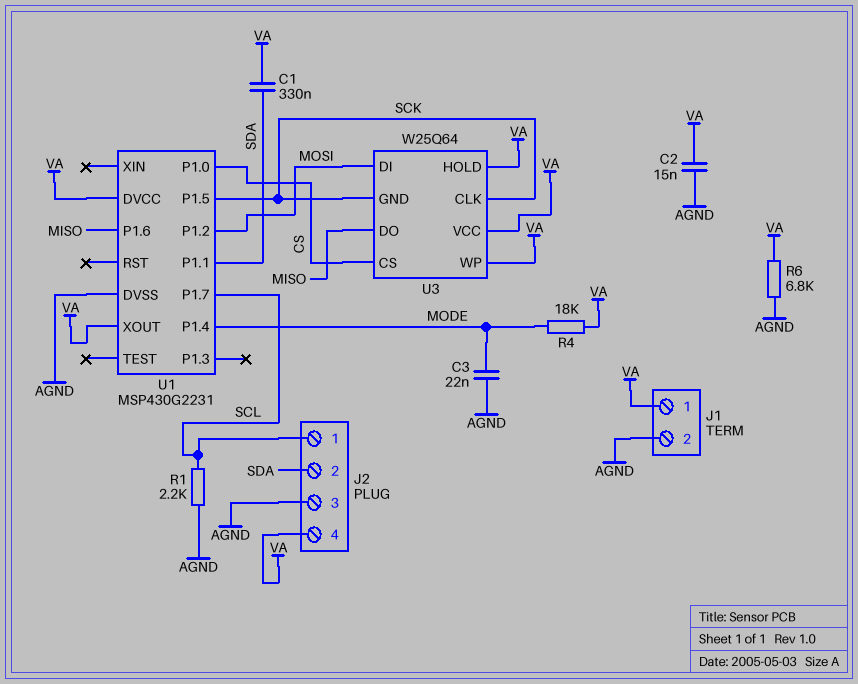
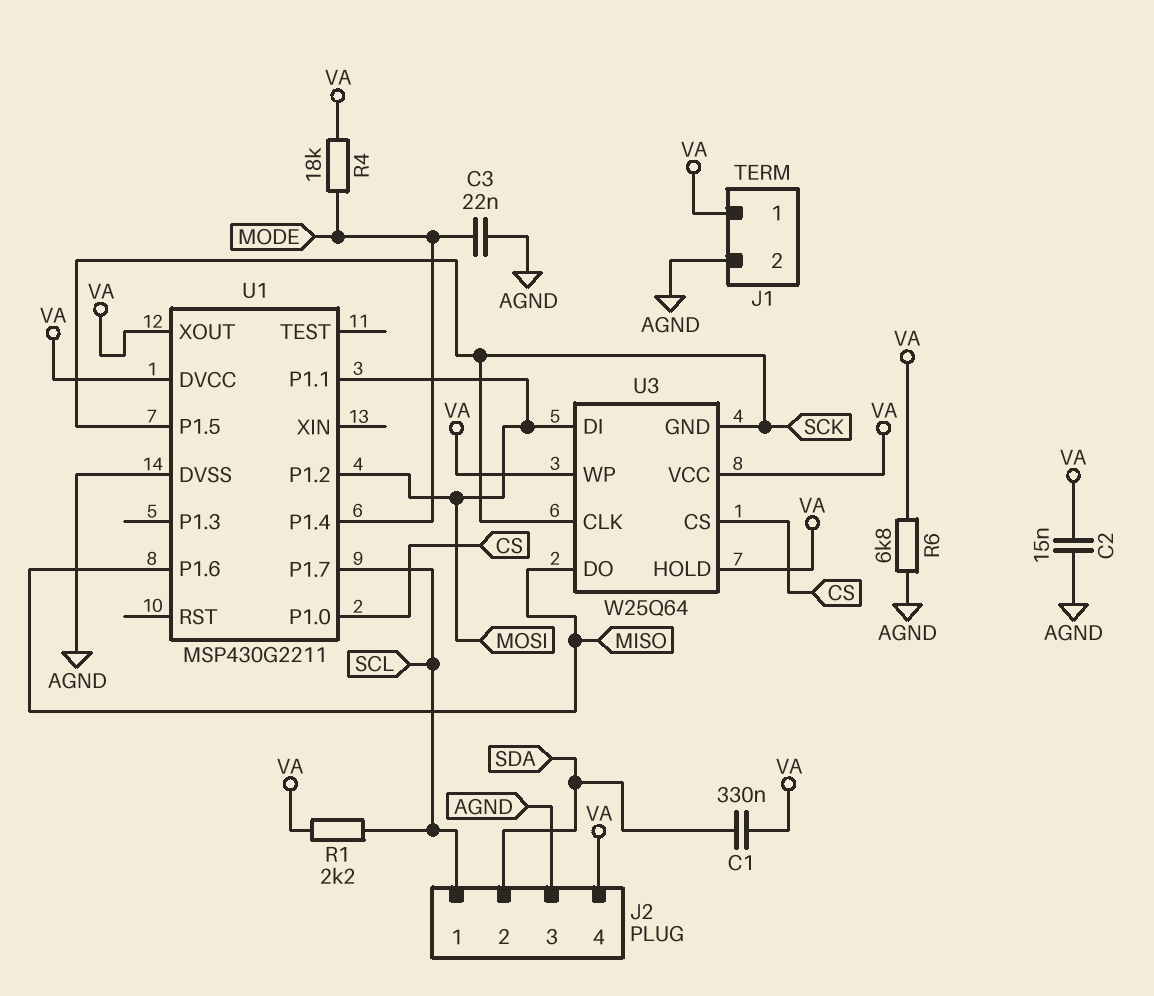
R1: 2.2k (AGND, SCL) -> 2.2k (SCL, VA)
U1: MSP430G2231 -> MSP430G2211
U1 pin P1.1: SDA -> MOSI

